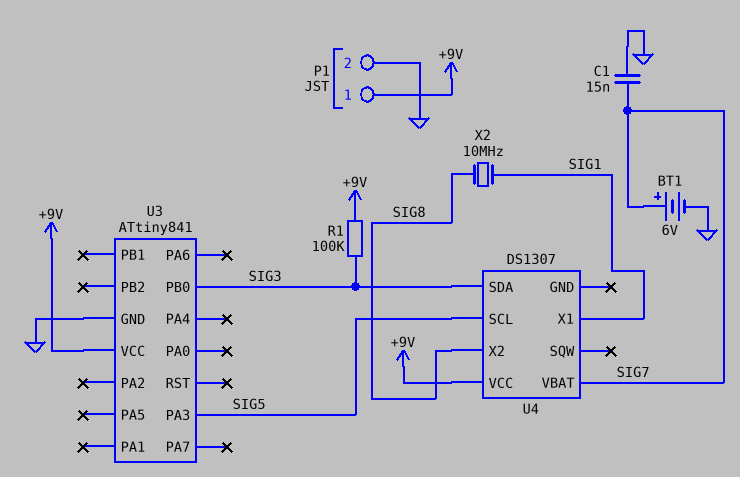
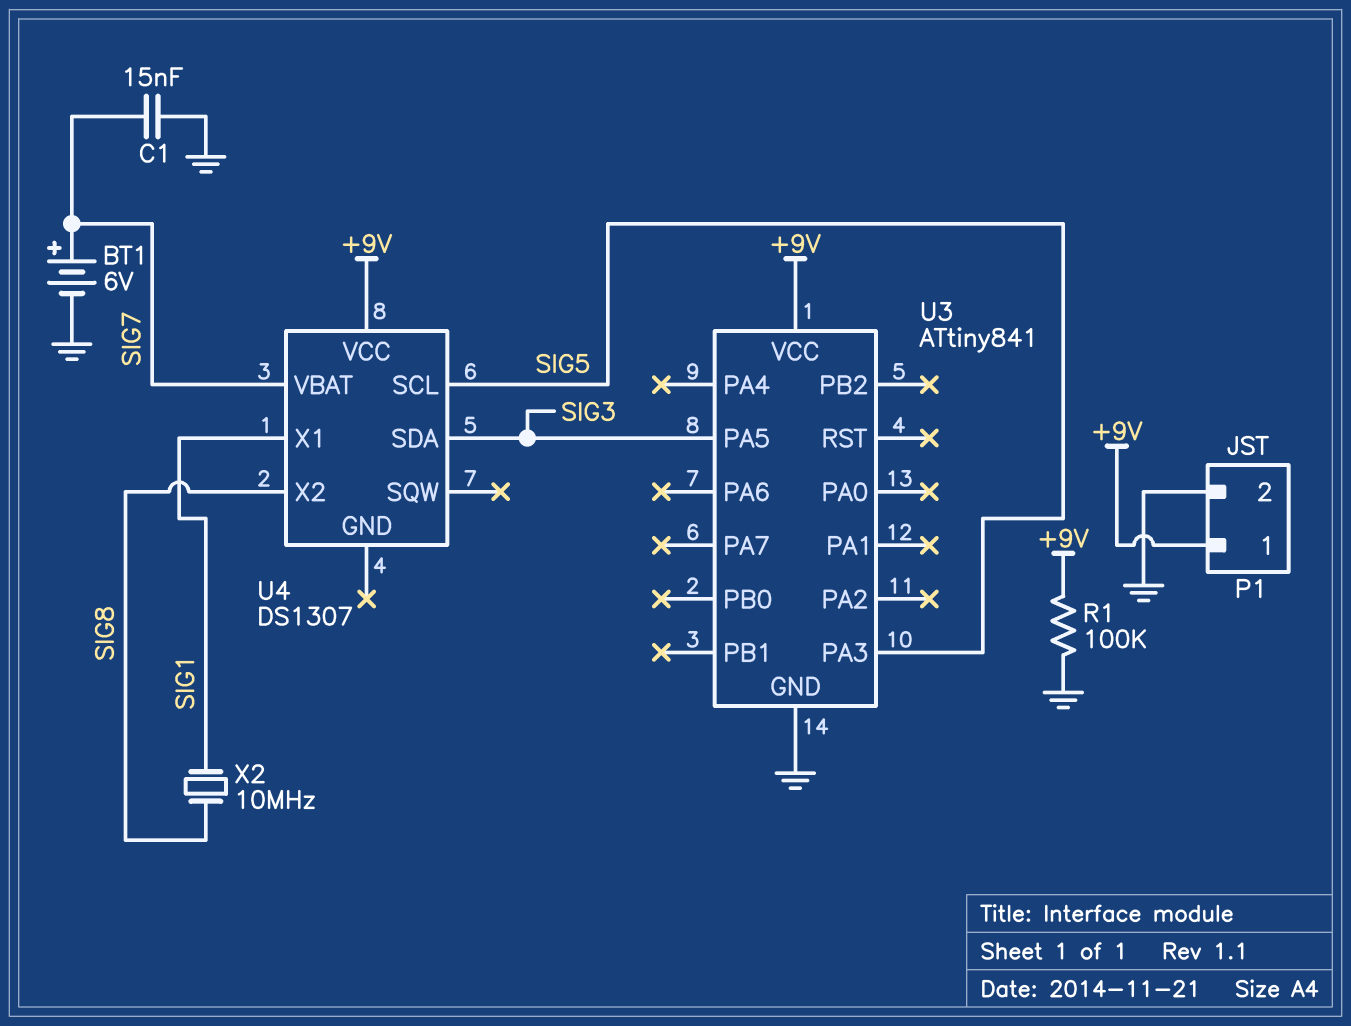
R1: 100k (+9V, SIG3) -> 100k (+9V, GND)
U3 pin PA5: none -> SIG3
U3 pin PB0: SIG3 -> none

